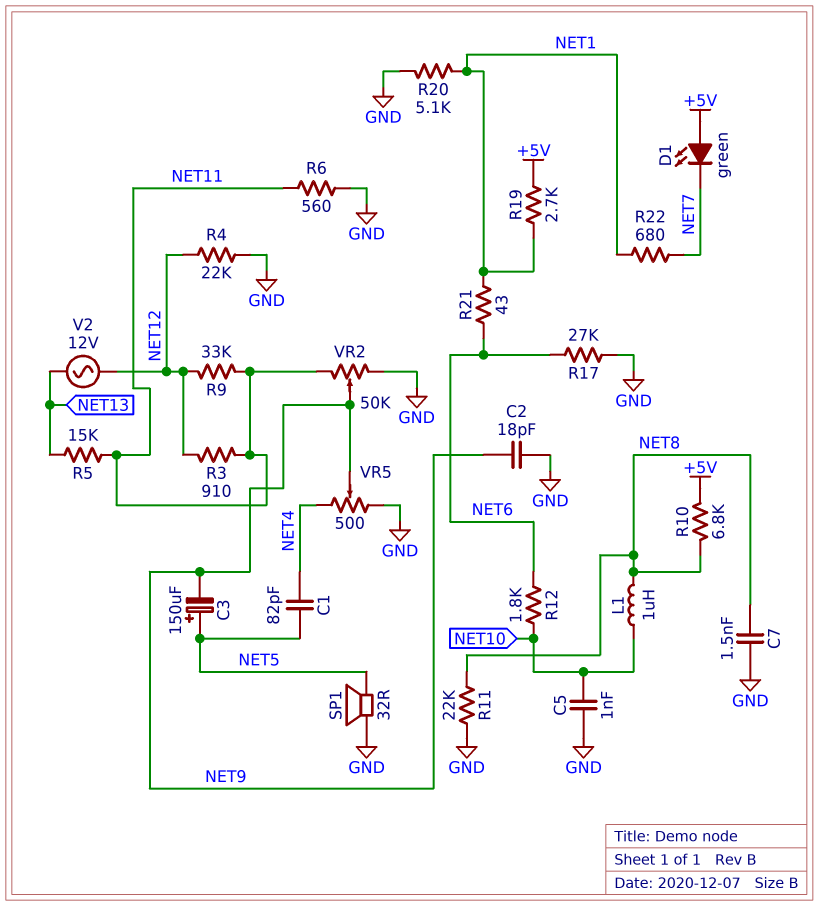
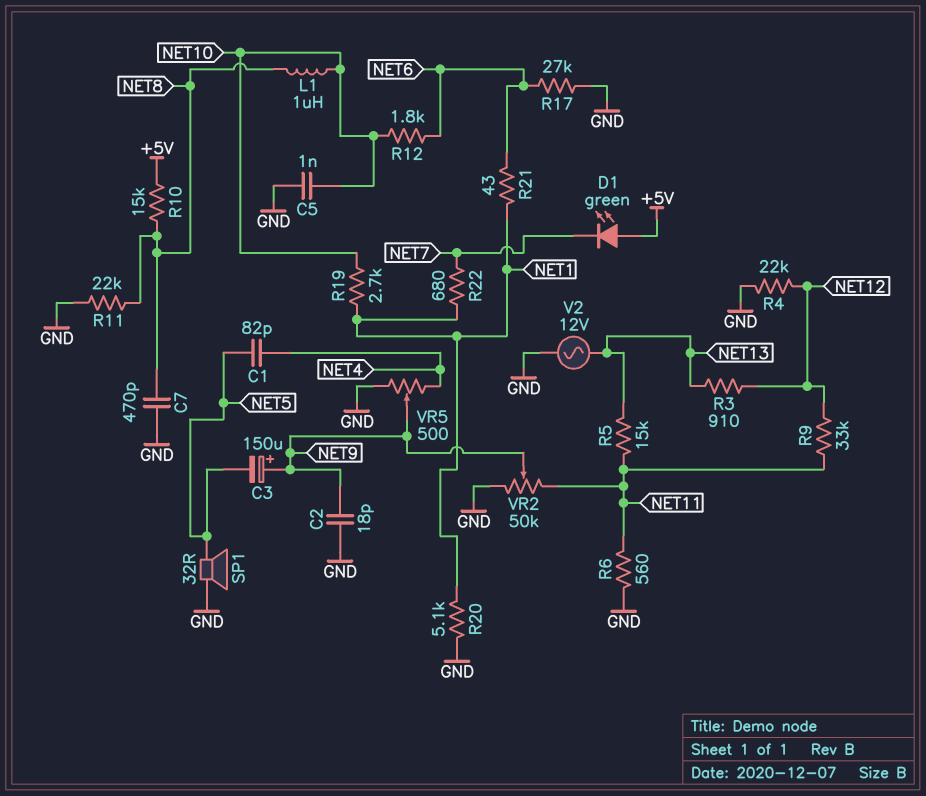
C3: 150uF (plus NET5, minus NET9) -> 150uF (plus NET9, minus NET5)
C7: 1.5nF (GND, NET8) -> 470pF (GND, NET8)
R3: 910 (NET11, NET12) -> 910 (NET12, NET13)
R10: 6.8k (+5V, NET8) -> 15k (+5V, NET8)
R19: 2.7k (+5V, NET1) -> 2.7k (NET1, NET10)
V2: AC 12V (NET12, NET13) -> AC 12V (GND, NET13)

